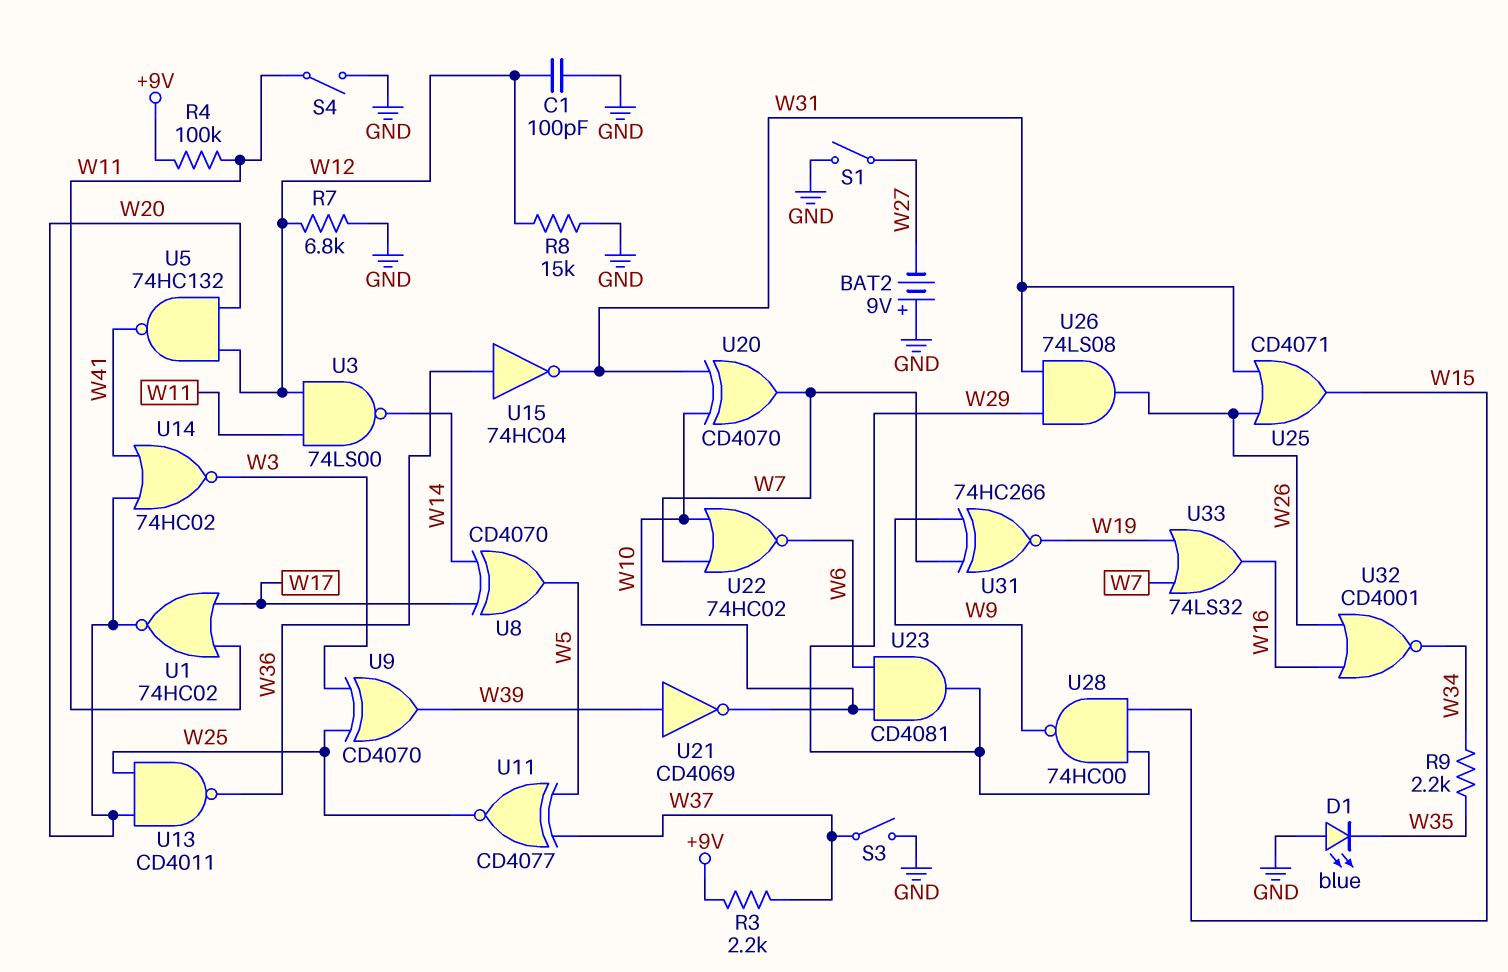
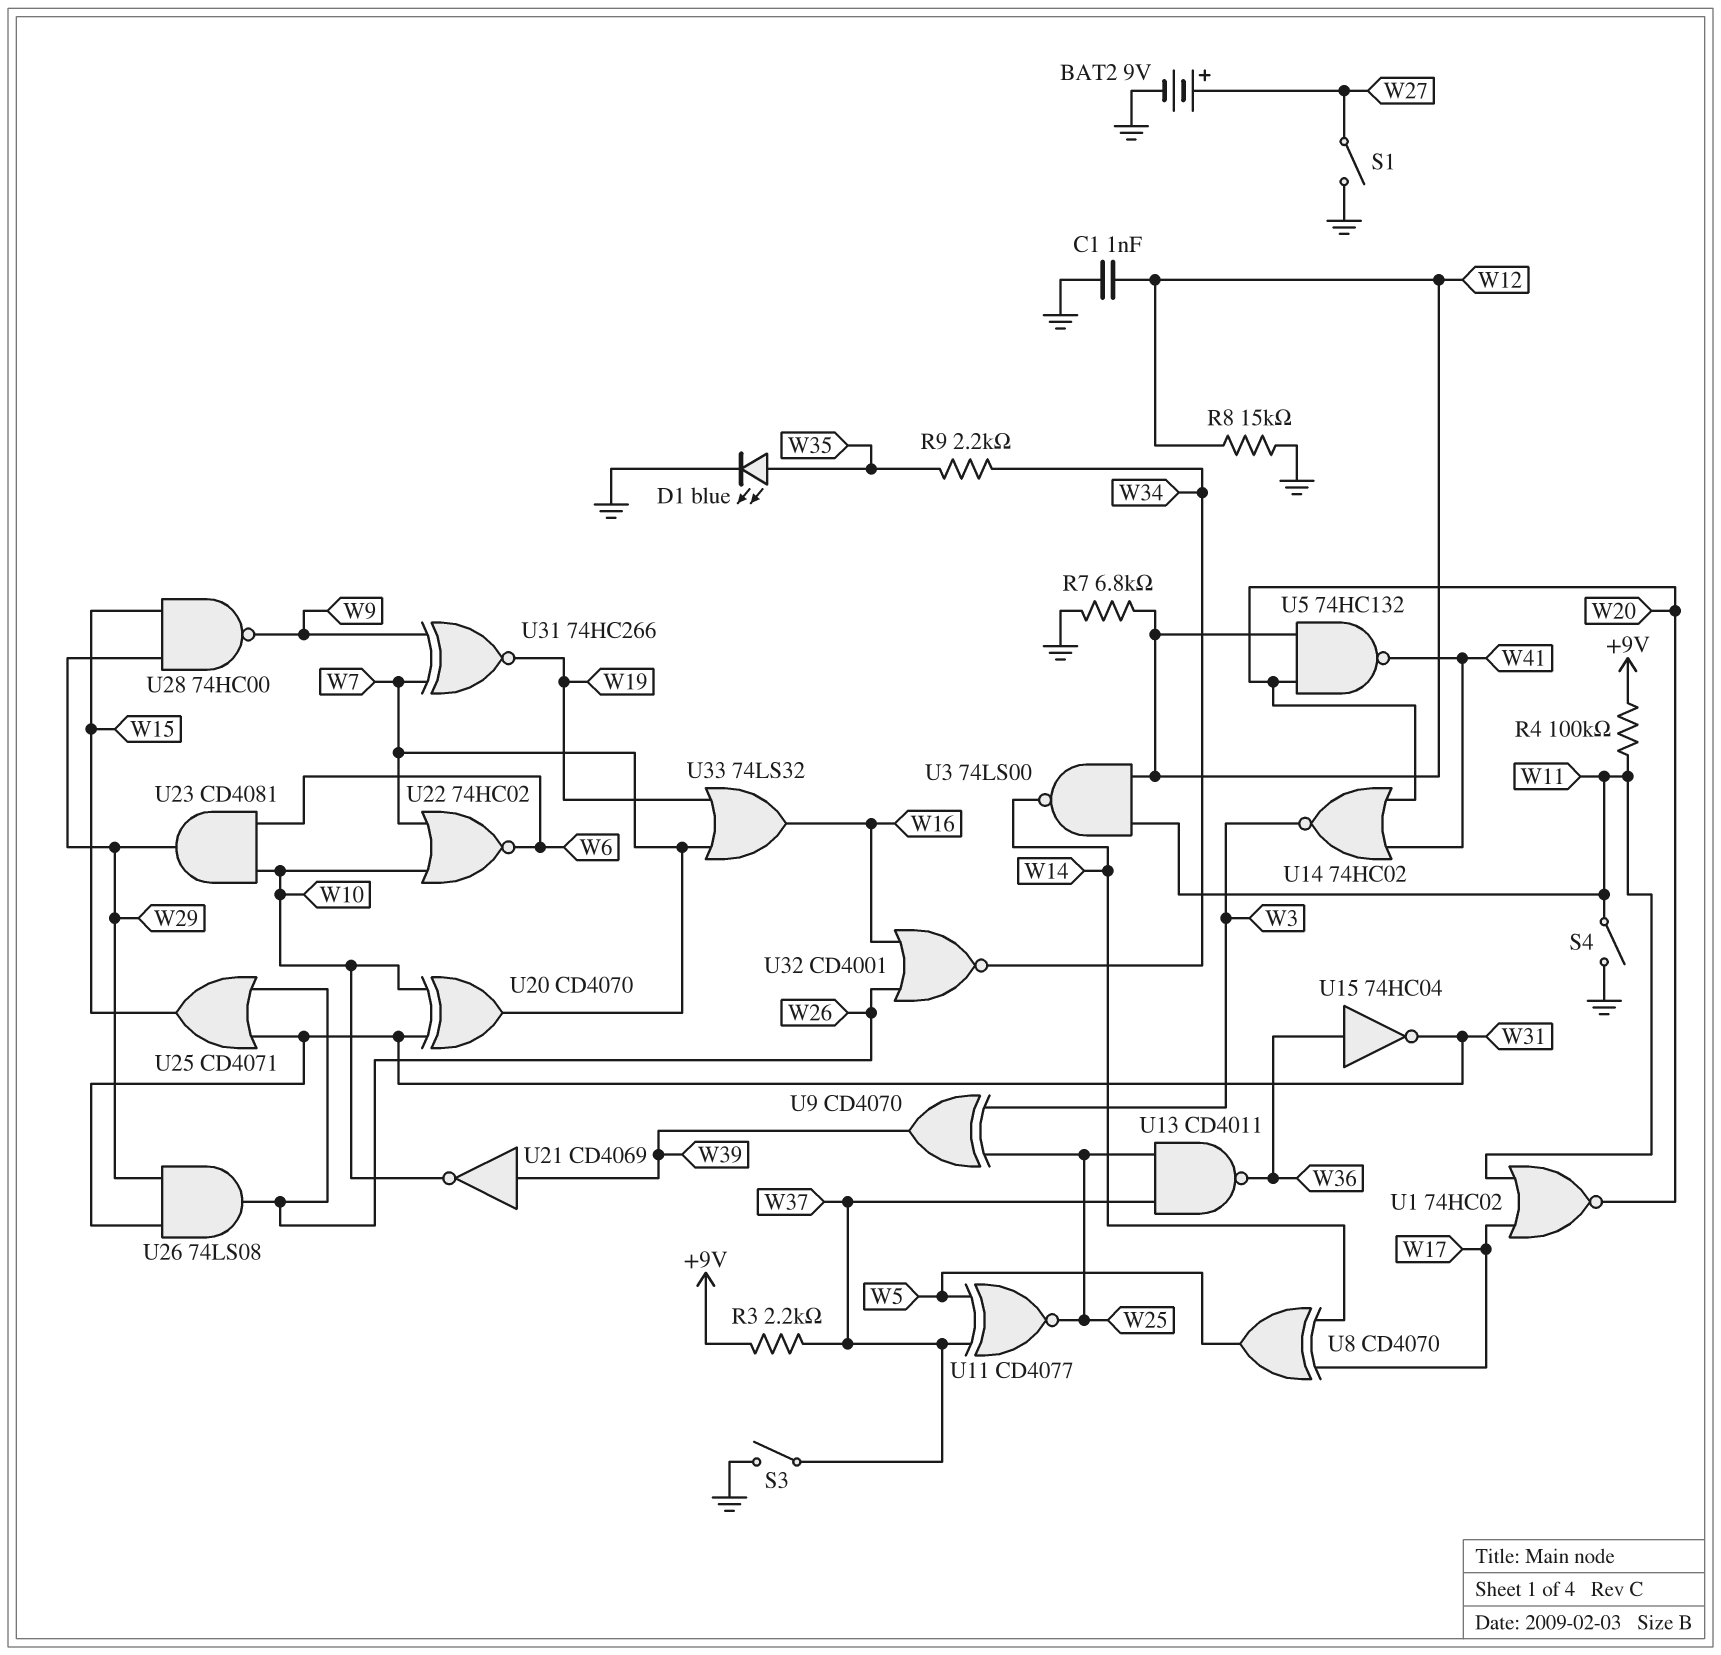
BAT2: 9V (plus GND, minus W27) -> 9V (plus W27, minus GND)
C1: 100pF (GND, W12) -> 1nF (GND, W12)
D1: LED blue (A GND, K W35) -> LED blue (A W35, K GND)
U13: NAND CD4011 (in W20, in W25, out W36) -> NAND CD4011 (in W25, in W37, out W36)

